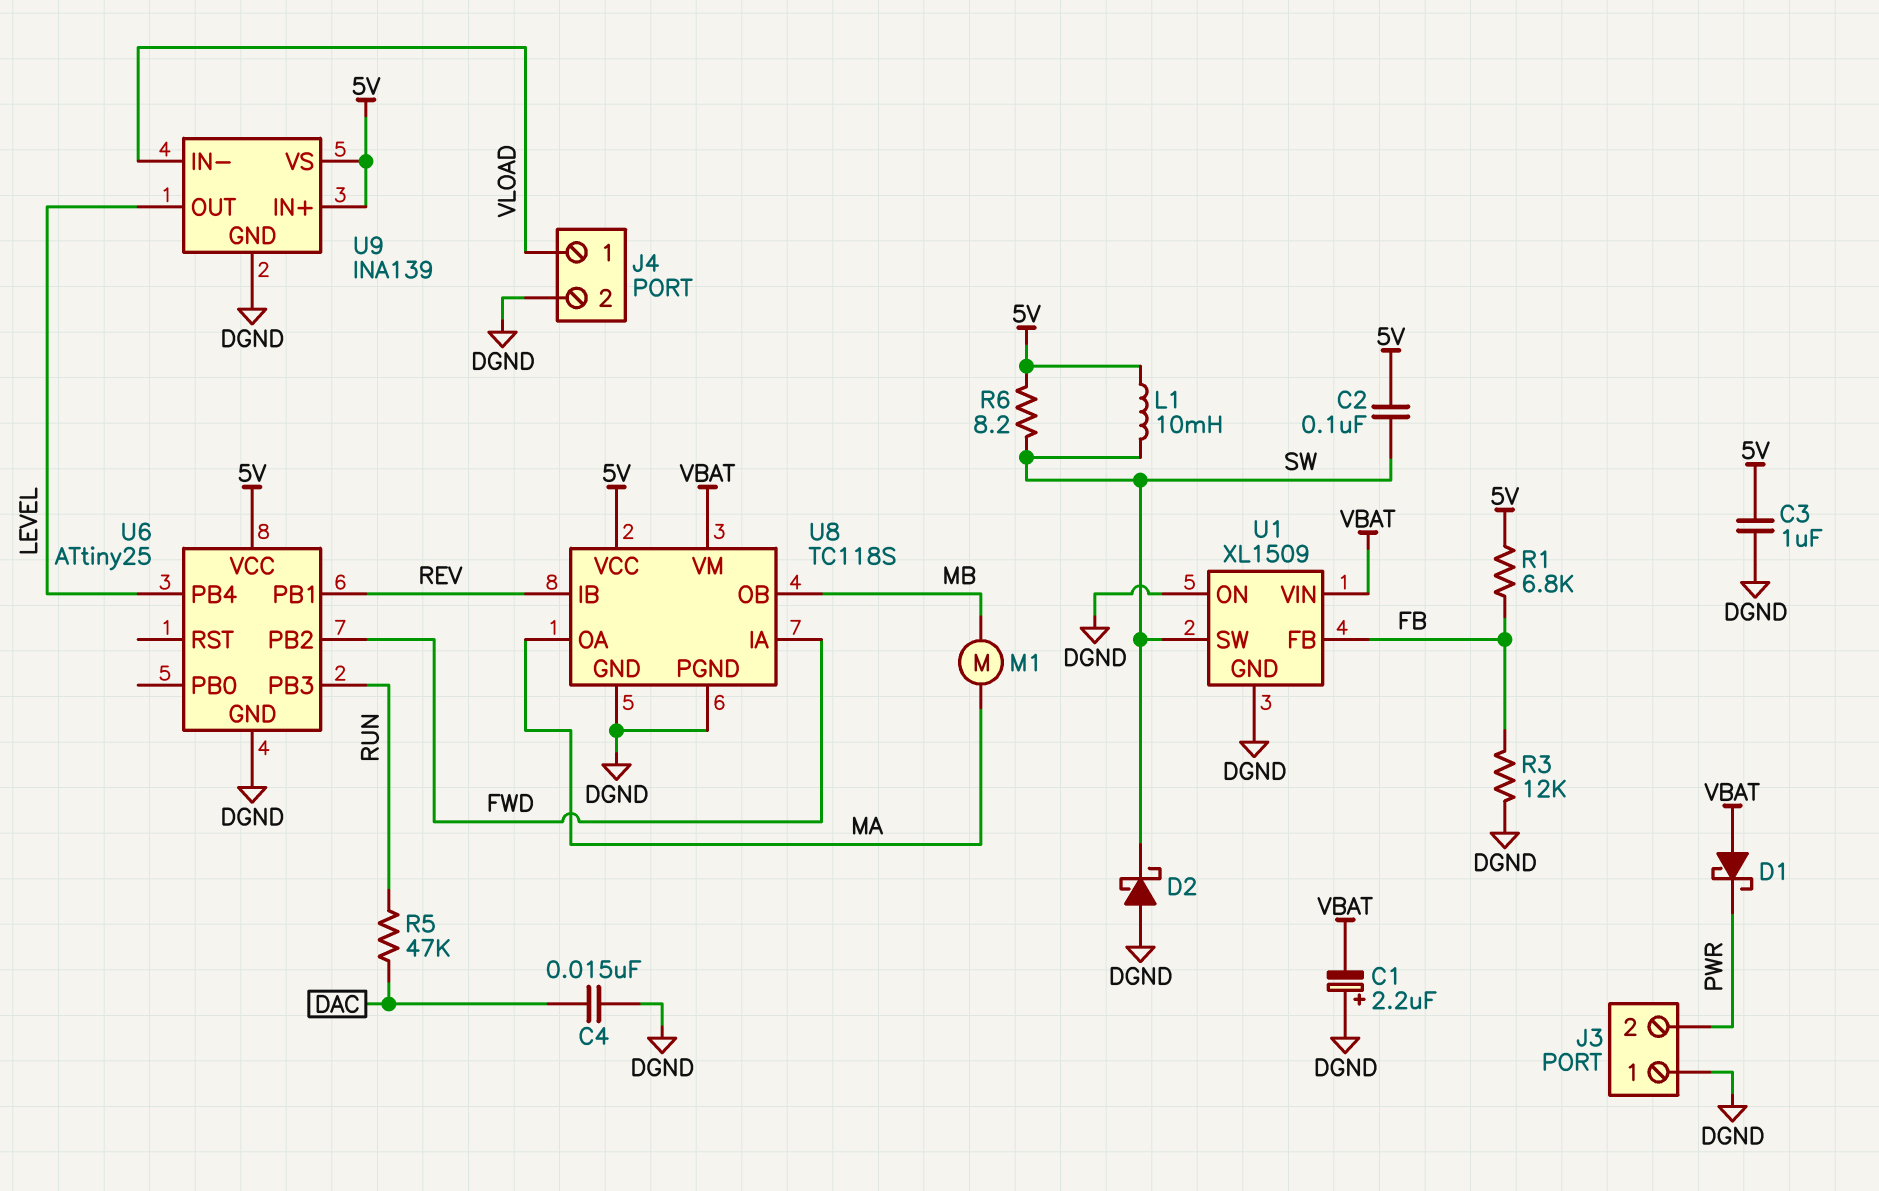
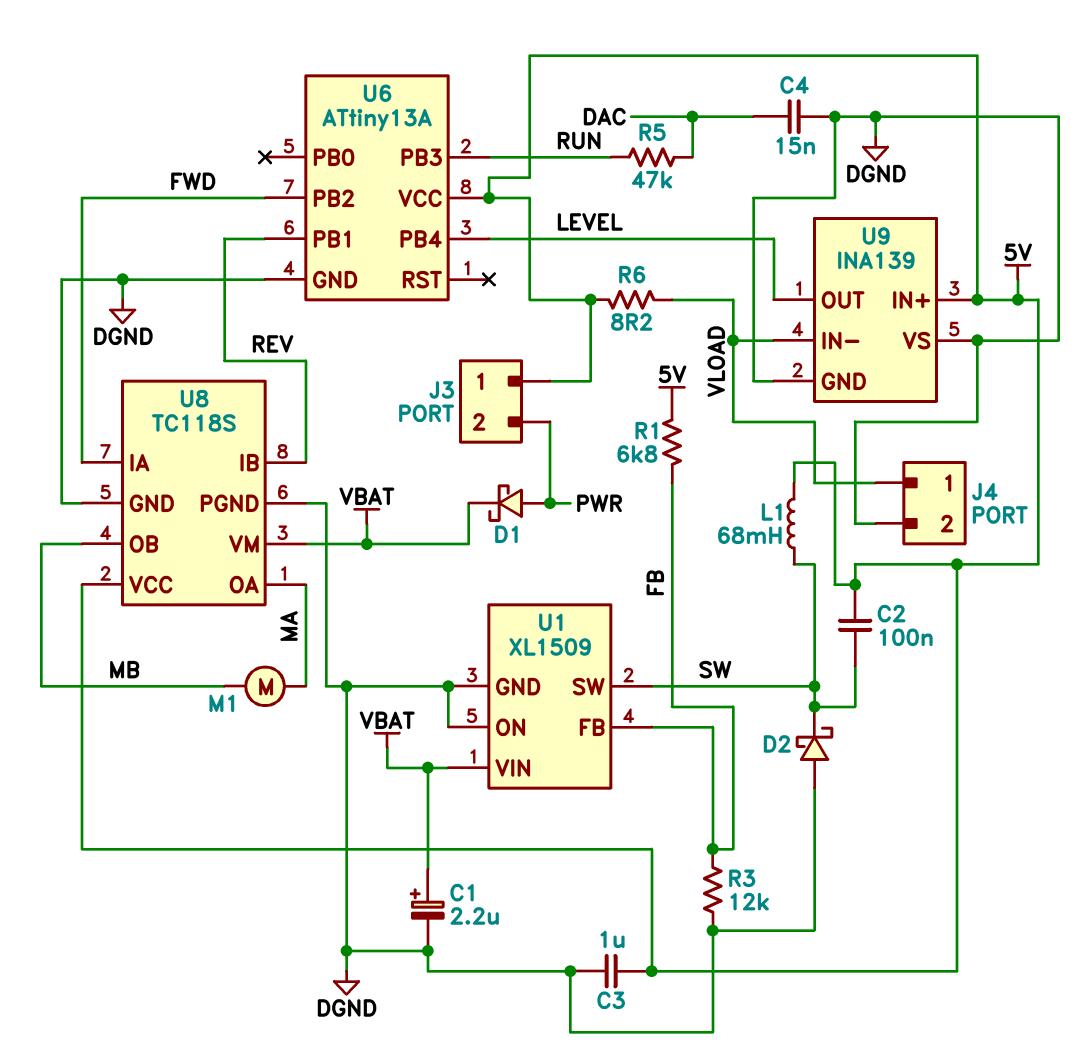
C1: 2.2uF (plus DGND, minus VBAT) -> 2.2uF (plus VBAT, minus DGND)
D1: schottky (A VBAT, K PWR) -> schottky (A PWR, K VBAT)
J3 pin 1: DGND -> 5V
L1: 10mH (5V, SW) -> 68mH (5V, SW)
R6: 8.2 (5V, SW) -> 8.2 (5V, VLOAD)
U6: ATtiny25 -> ATtiny13A
U9 pin VS: 5V -> DGND

